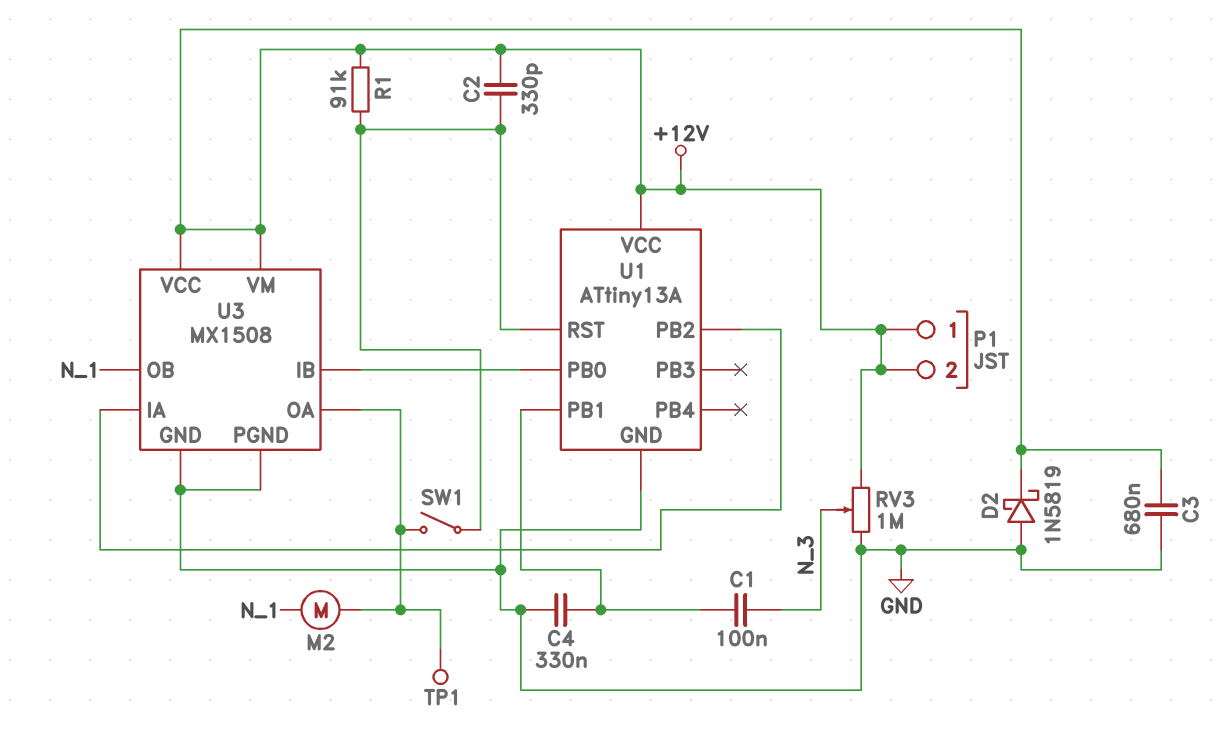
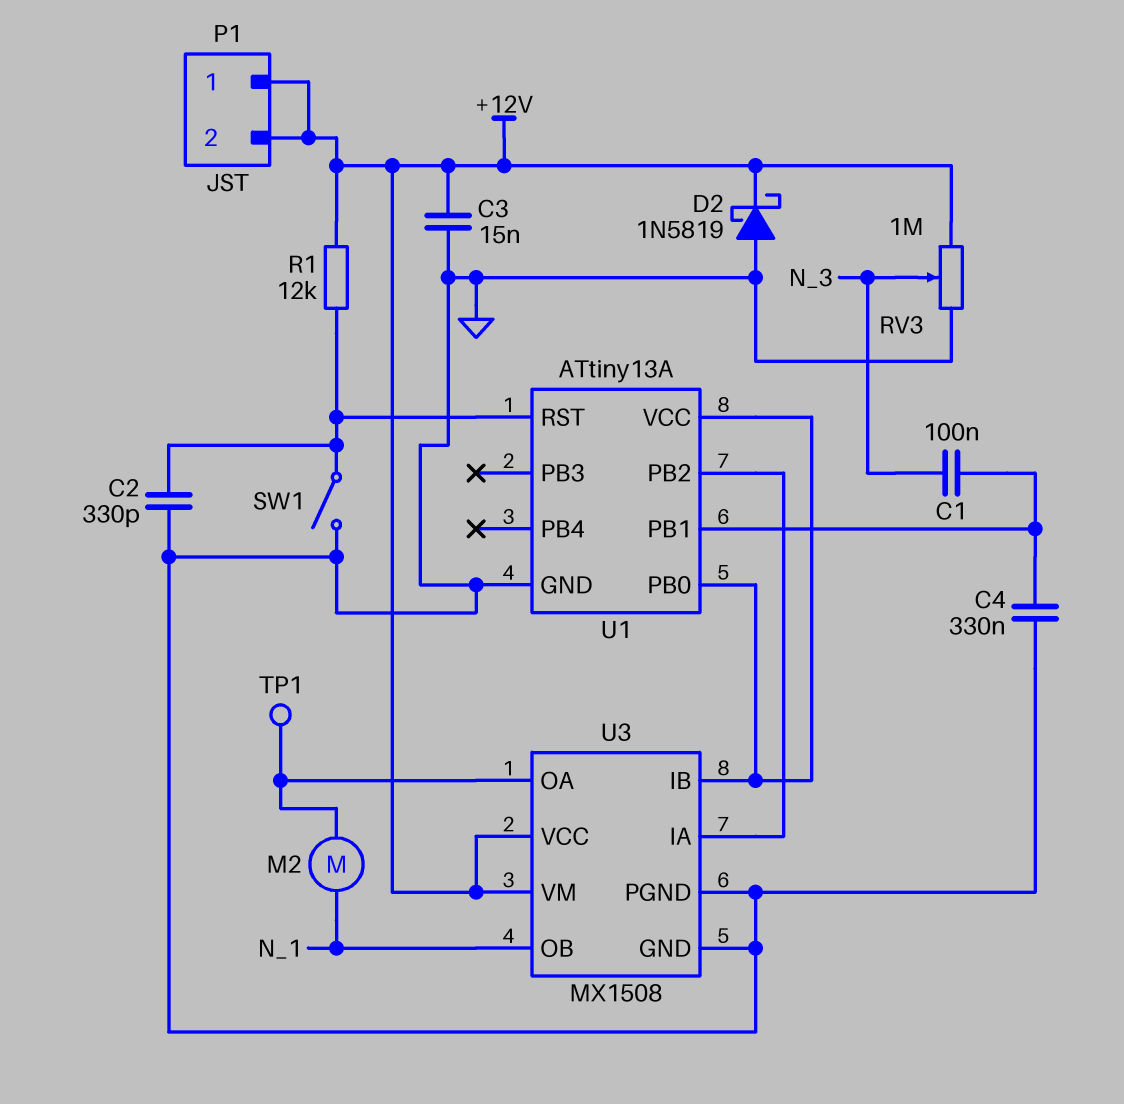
C2: 330pF (+12V, U1/RST) -> 330pF (GND, U1/RST)
C3: 680nF (+12V, GND) -> 15nF (+12V, GND)
R1: 91k (+12V, U1/RST) -> 12k (+12V, U1/RST)
SW1: switch (U1/RST, U3/OA) -> switch (GND, U1/RST)
U1 pin VCC: +12V -> U1/PB0

